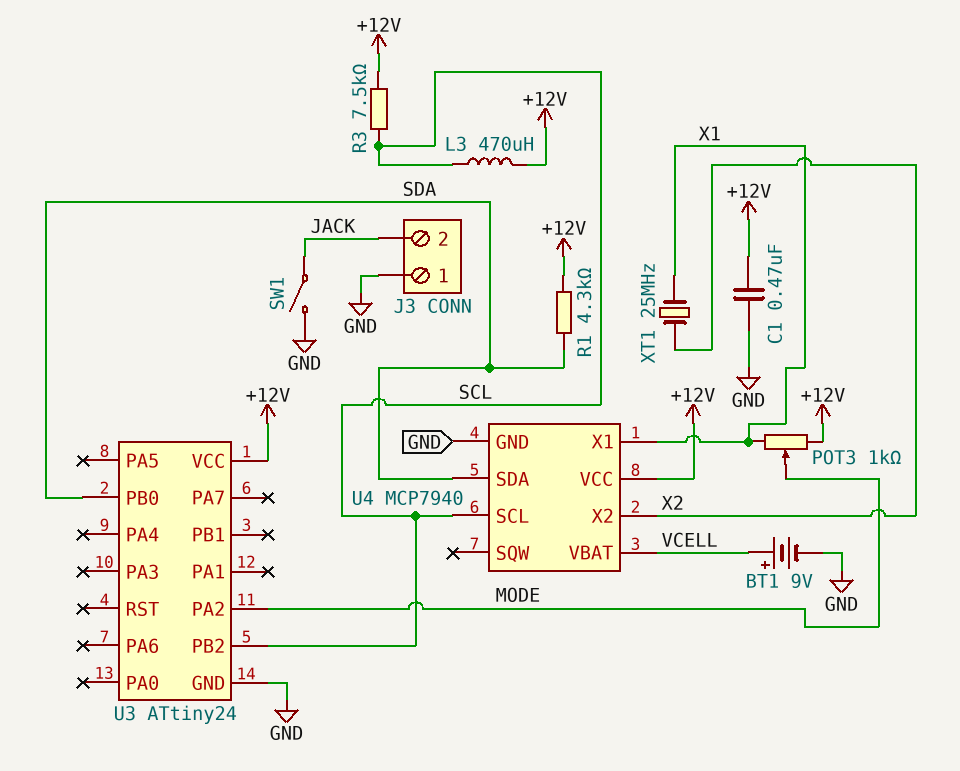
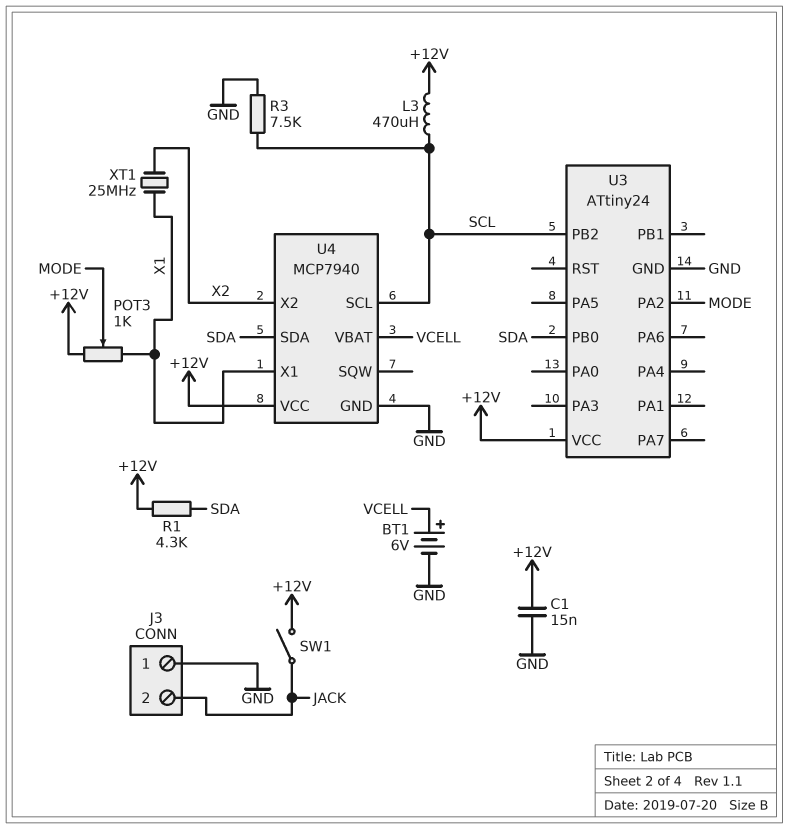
BT1: 9V (plus VCELL, minus GND) -> 6V (plus VCELL, minus GND)
C1: 470nF (+12V, GND) -> 15nF (+12V, GND)
R3: 7.5k (+12V, SCL) -> 7.5k (GND, SCL)
SW1: switch (GND, JACK) -> switch (+12V, JACK)

